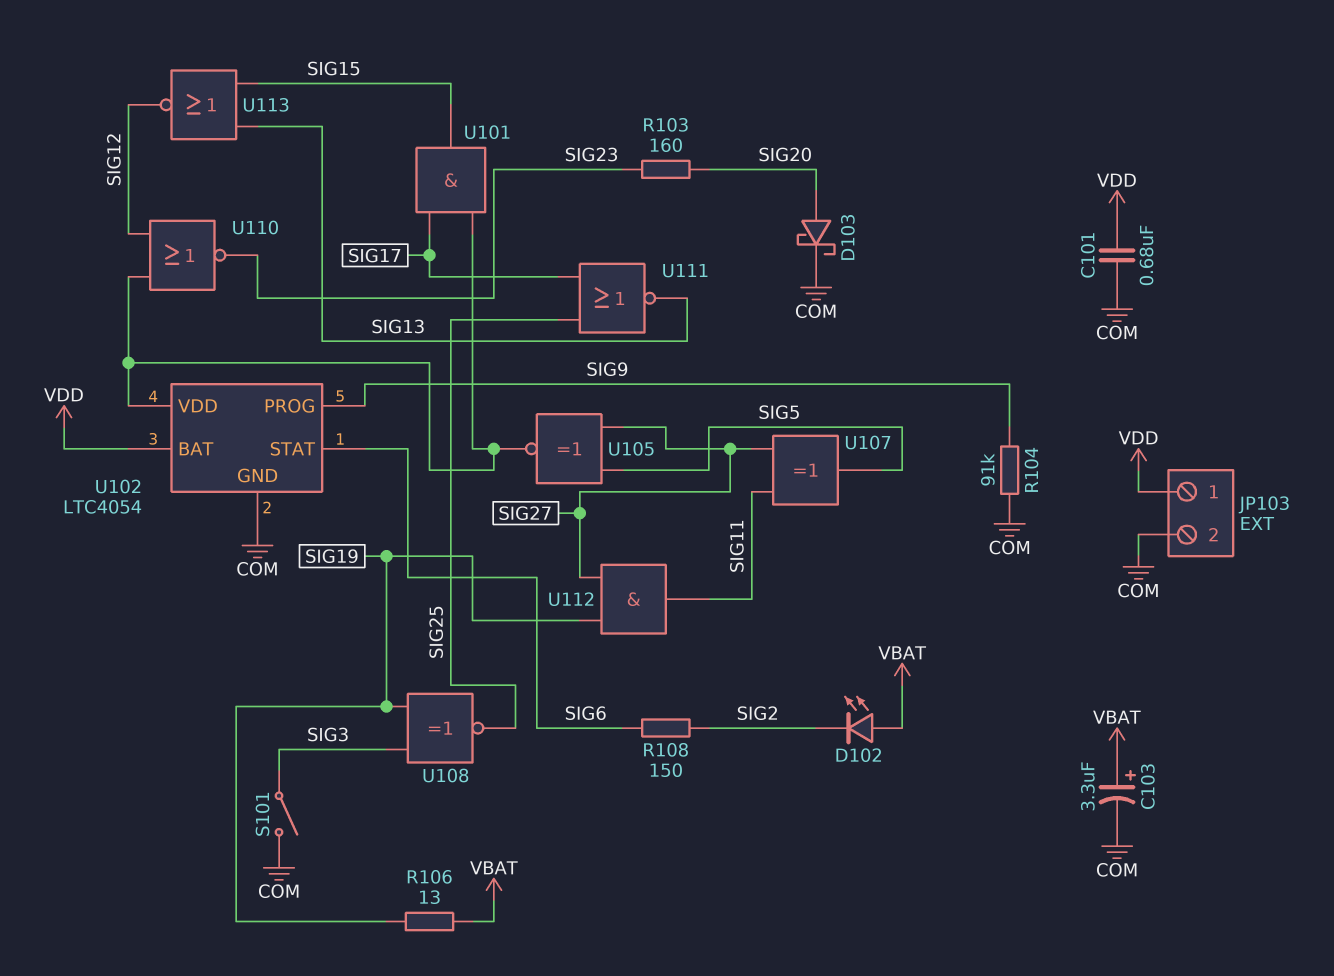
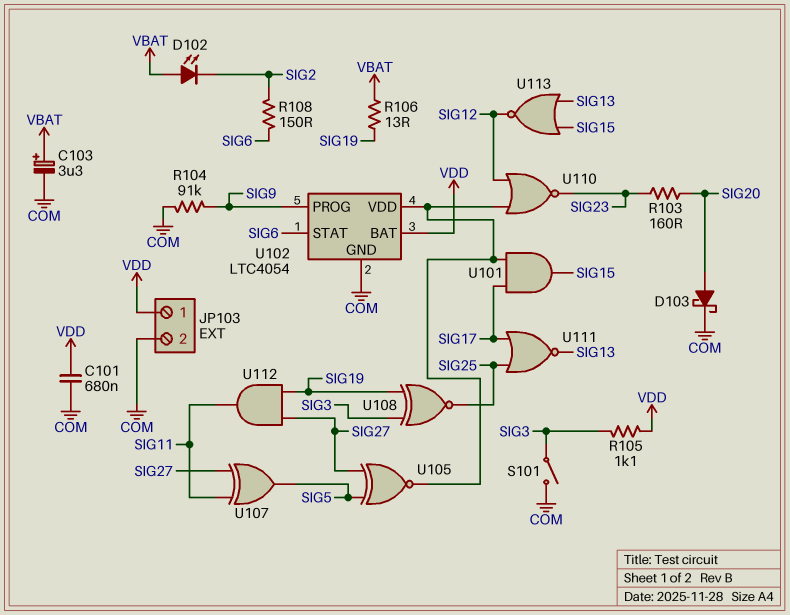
R105: none -> 1.1k (SIG3, VDD)

